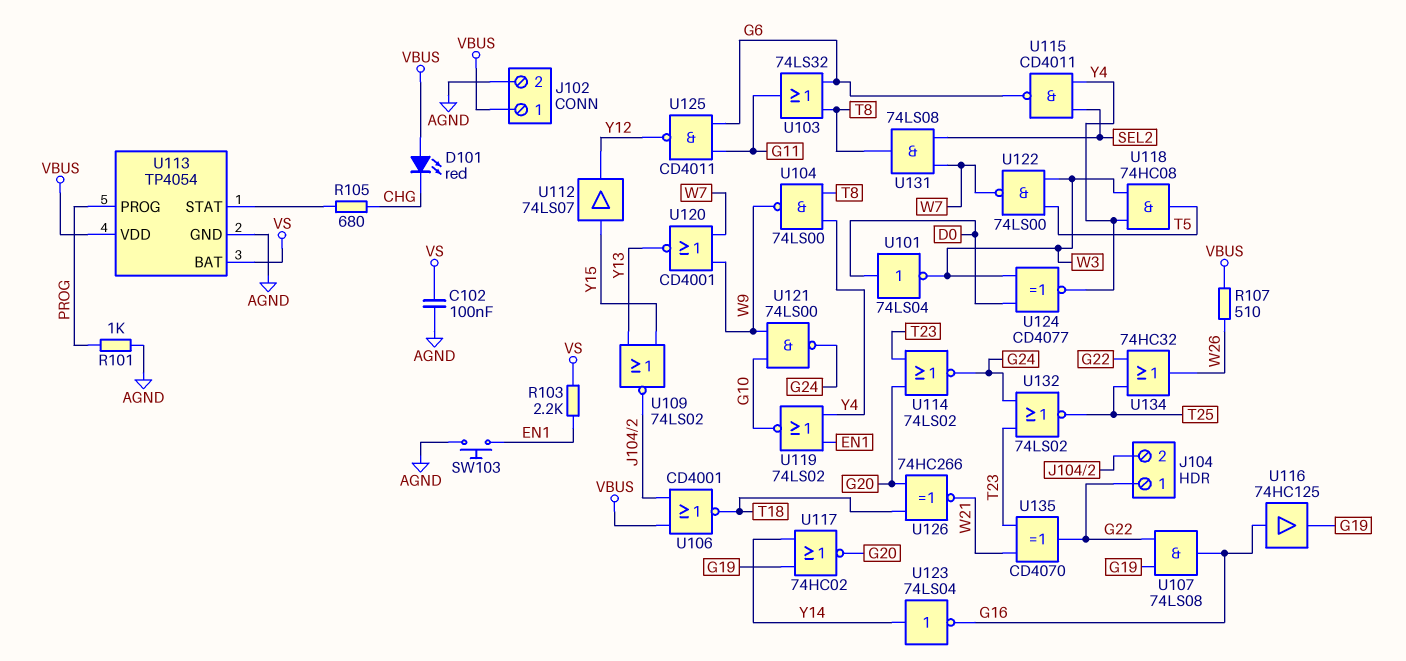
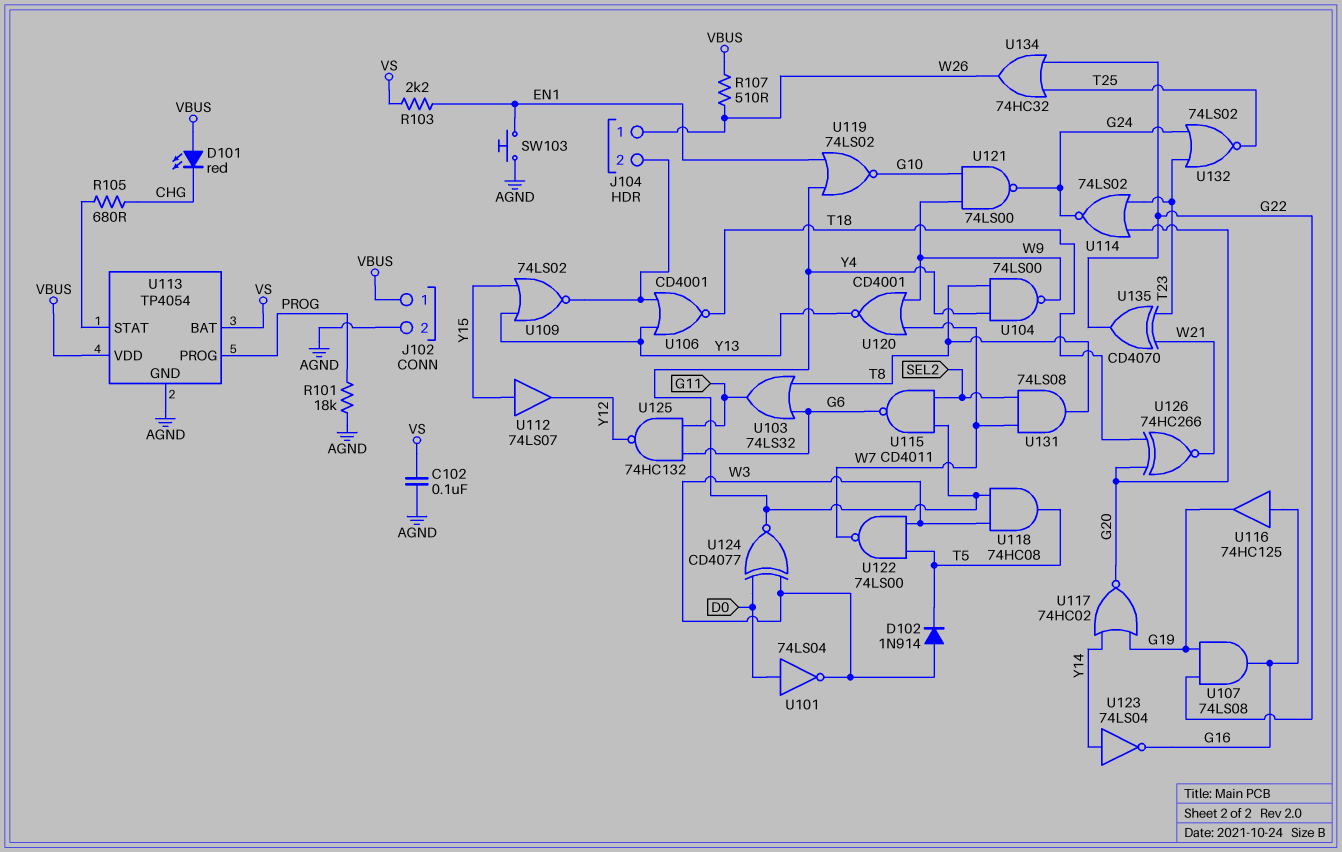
D102: none -> diode 1N914 (A W3, K T5)
J104 pin 1: G22 -> W26
R101: 1k (AGND, PROG) -> 18k (AGND, PROG)
U106: NOR CD4001 (in J104/2, in VBUS, out T18) -> NOR CD4001 (in J104/2, in Y13, out T18)
U125: NAND CD4011 (in G6, in G11, out Y12) -> NAND 74HC132 (in G6, in G11, out Y12)

